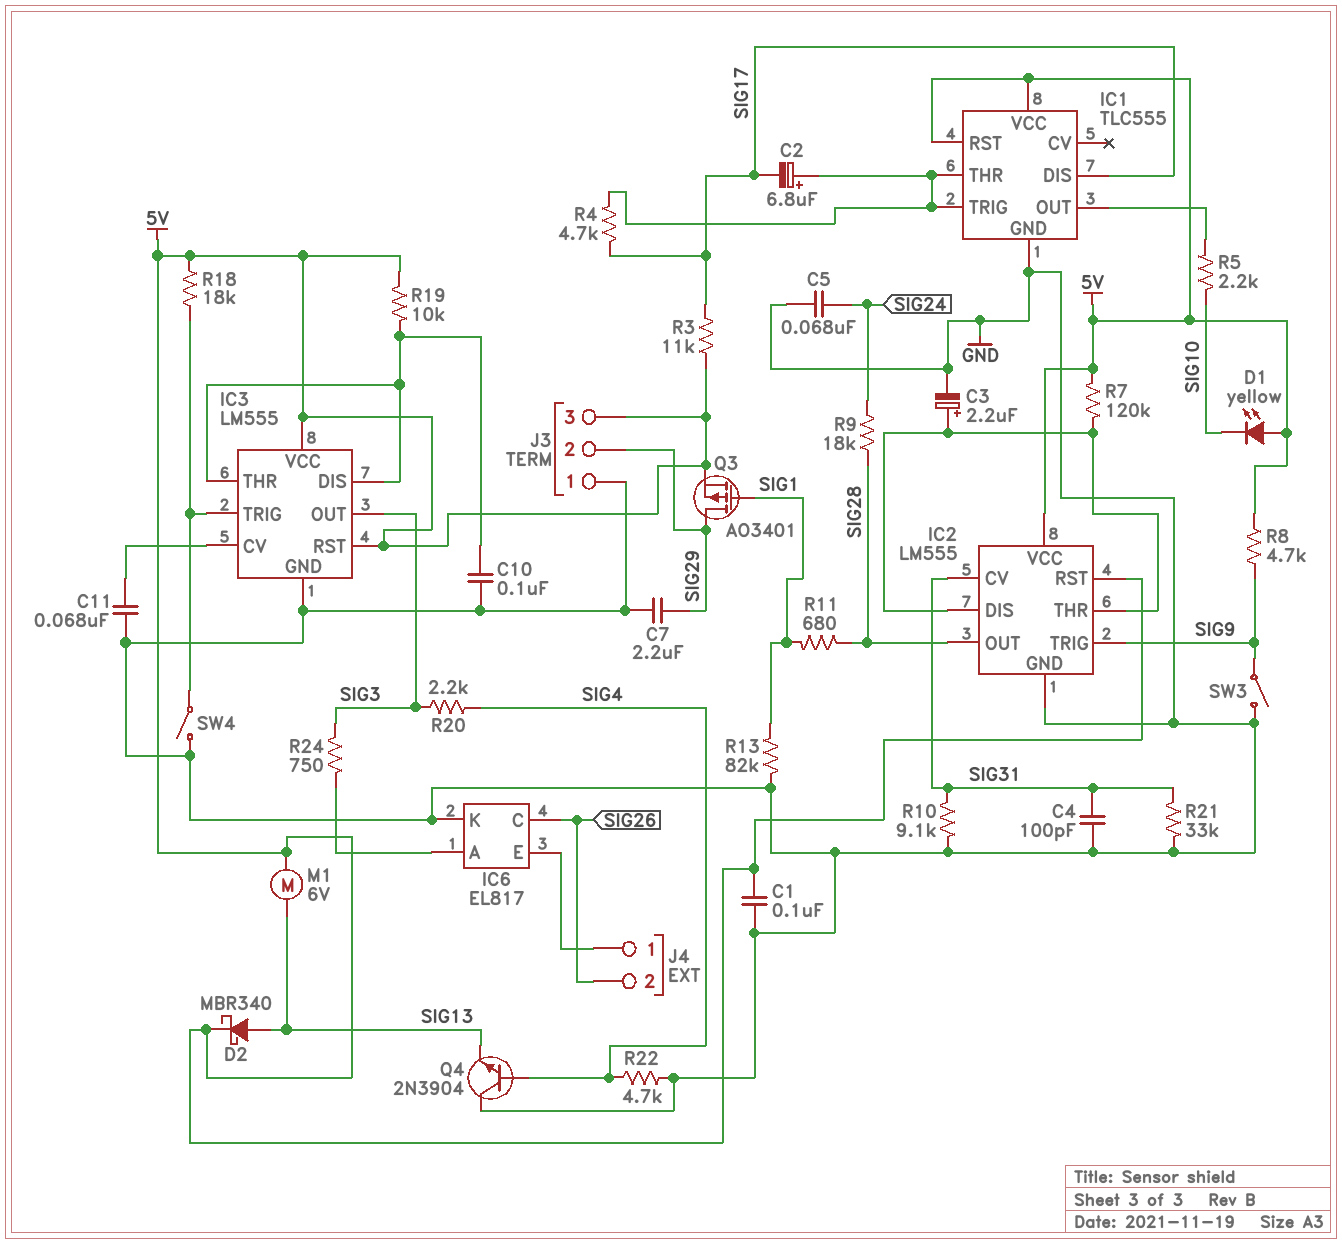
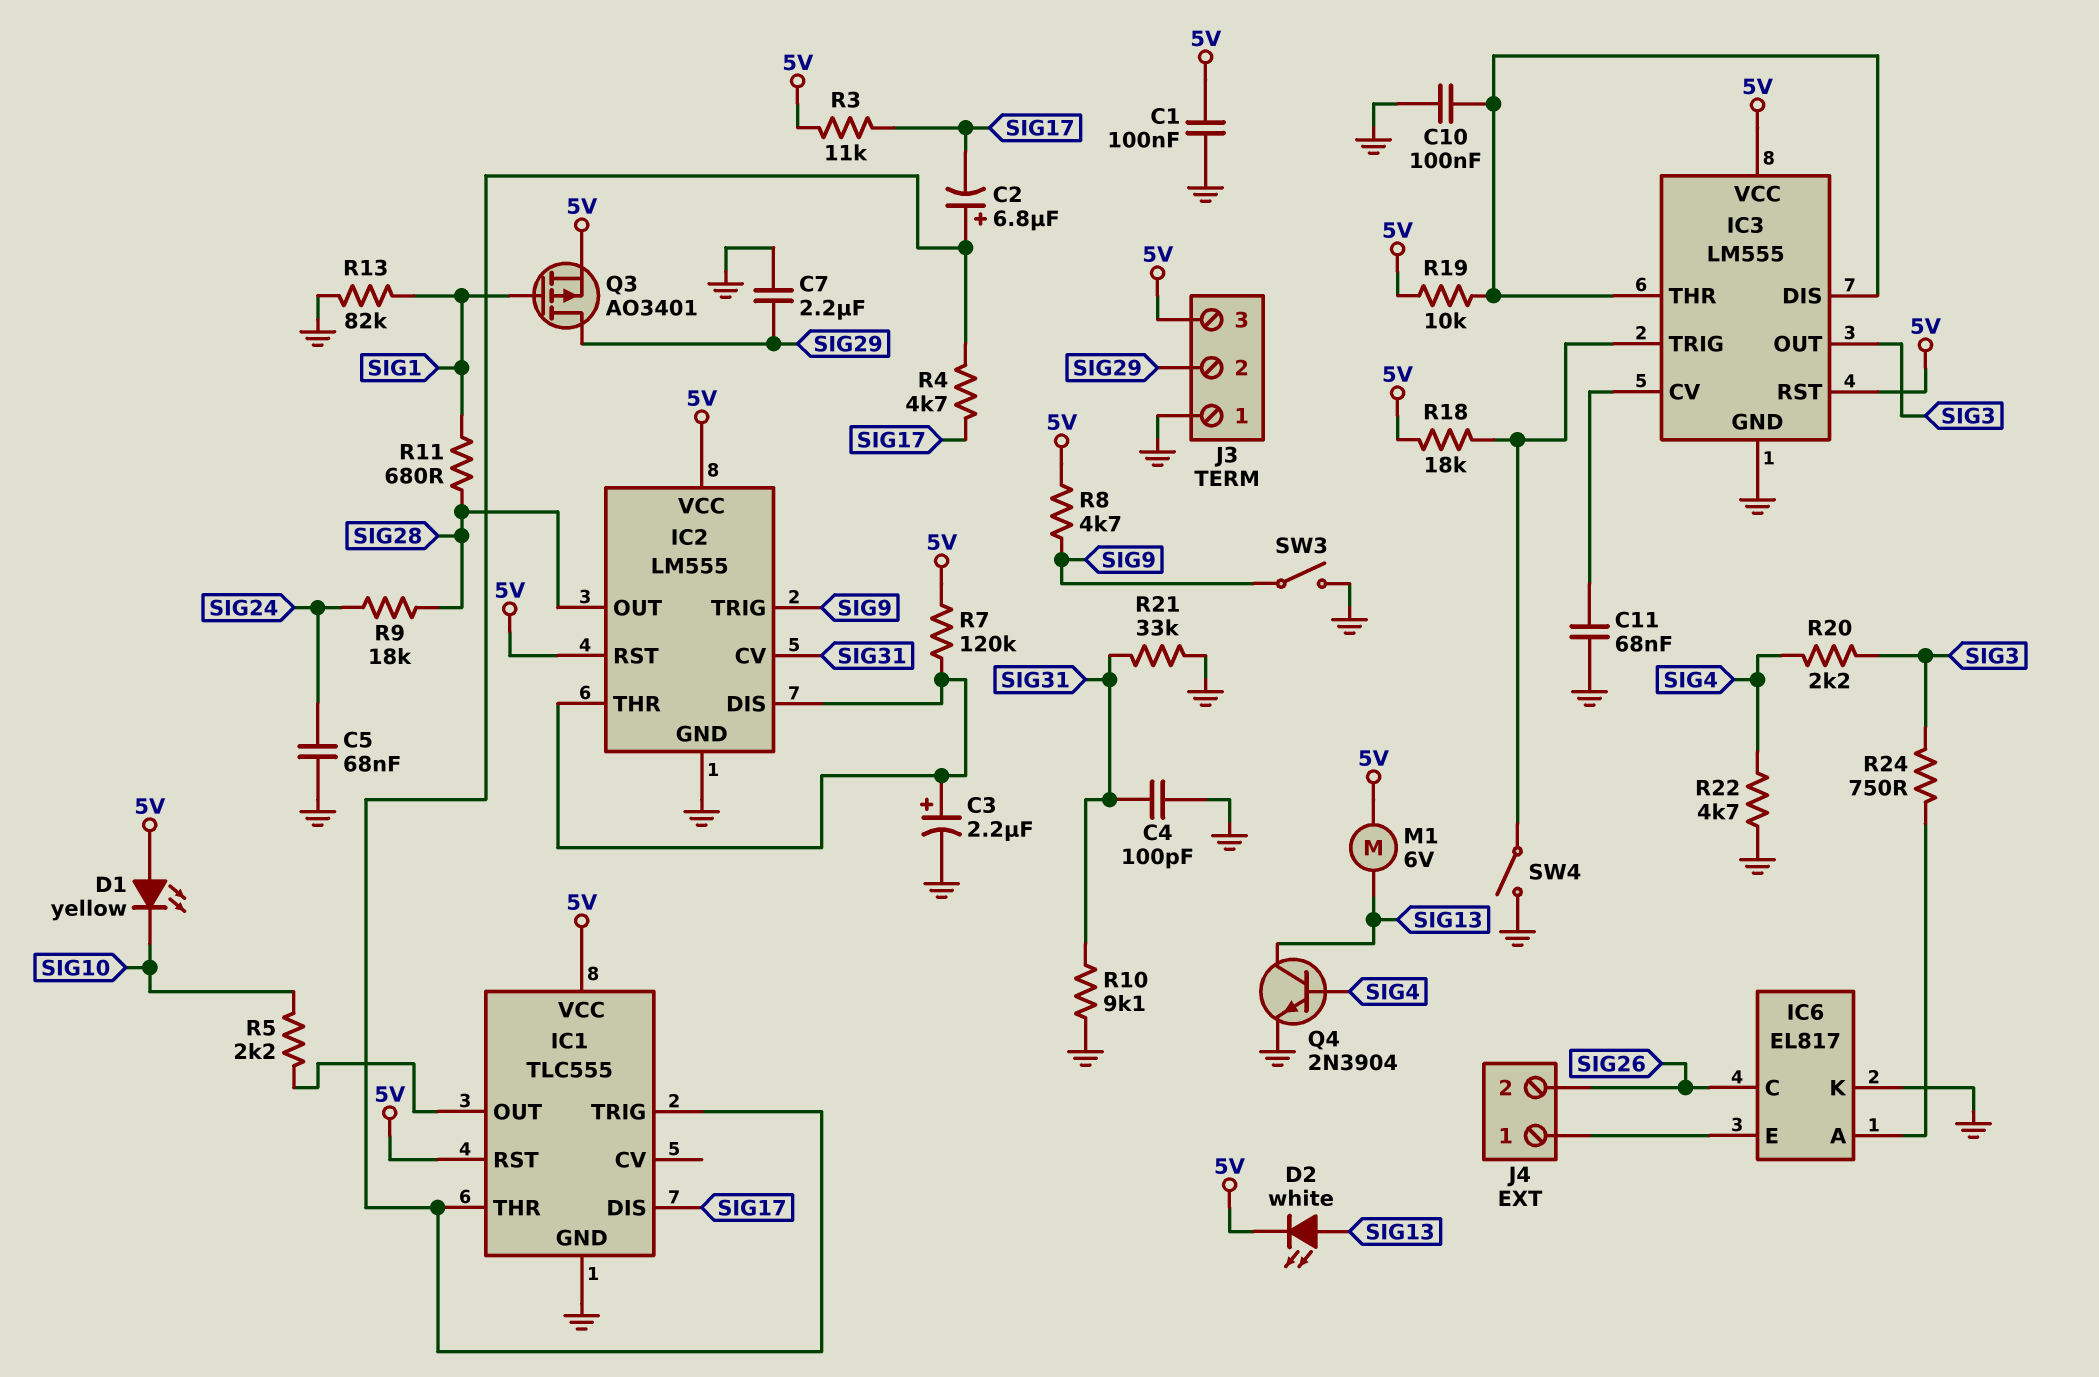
D2: schottky MBR340 (A SIG13, K 5V) -> LED white (A SIG13, K 5V)
Q4: NPN 2N3904 (B SIG4, C GND, E SIG13) -> NPN 2N3904 (B SIG4, C SIG13, E GND)

